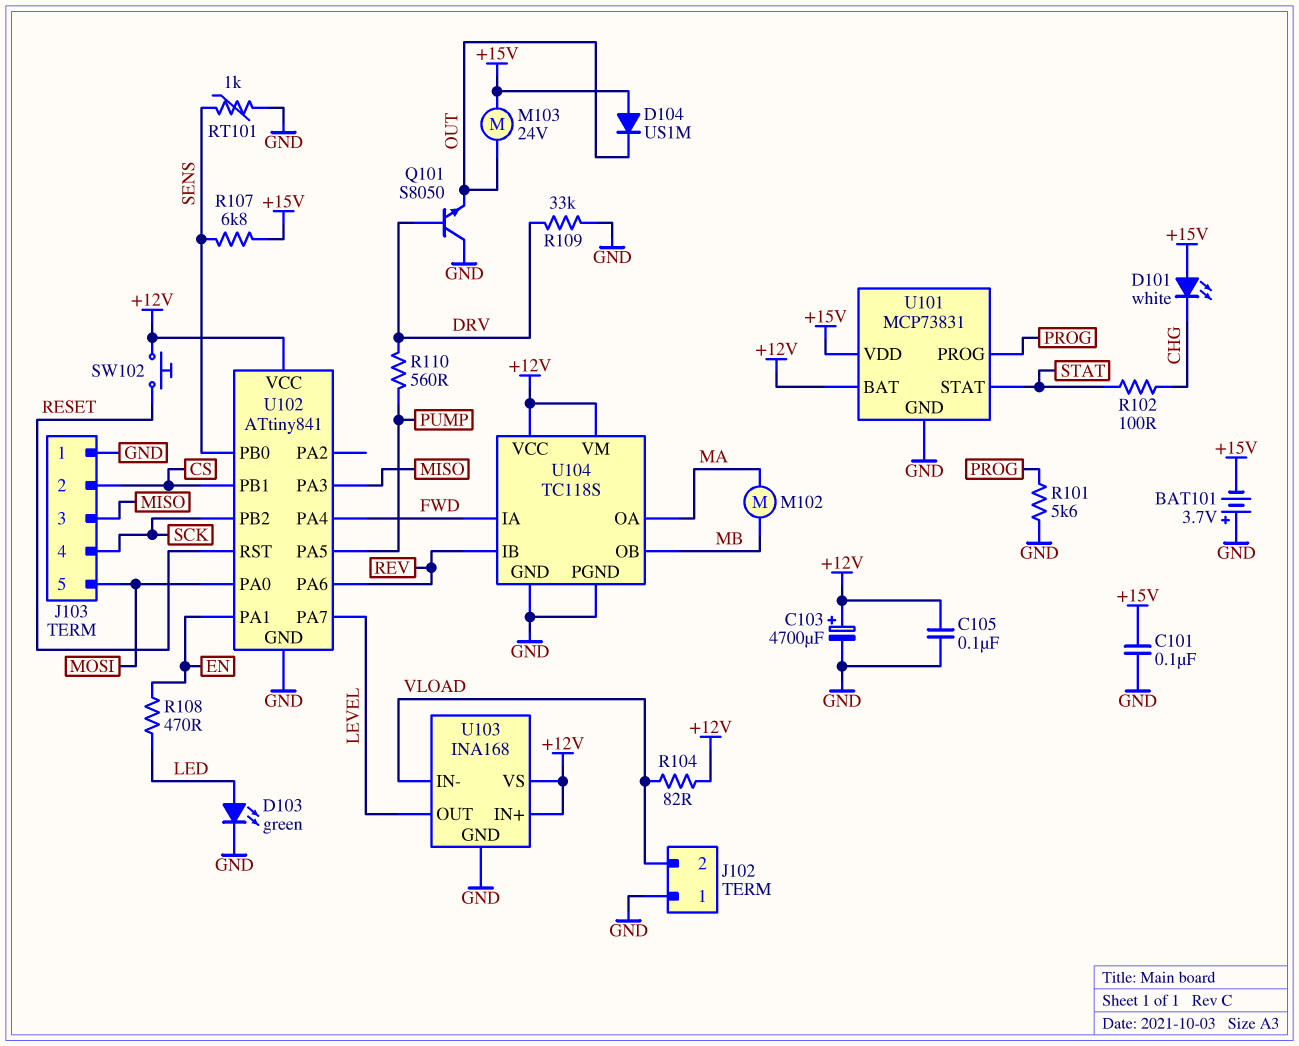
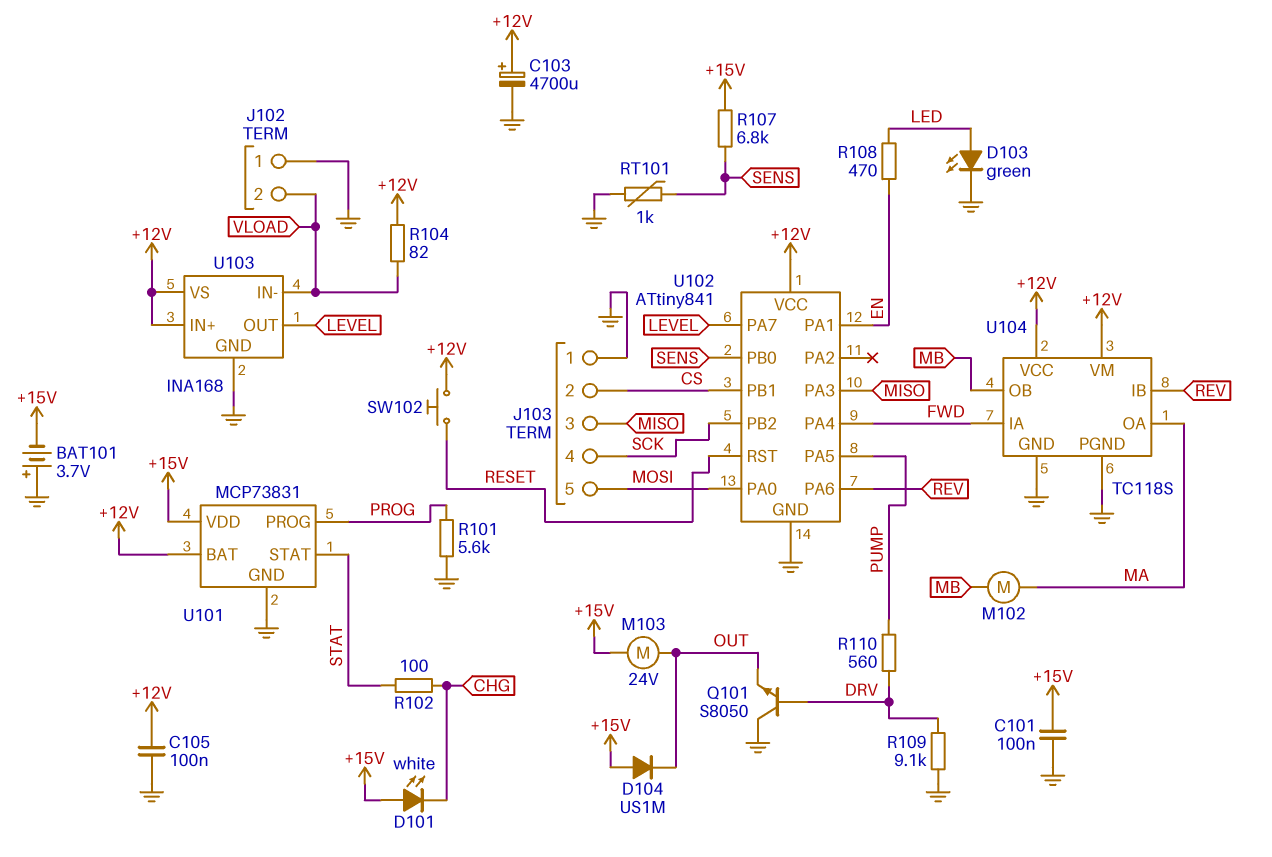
R109: 33k (DRV, GND) -> 9.1k (DRV, GND)

